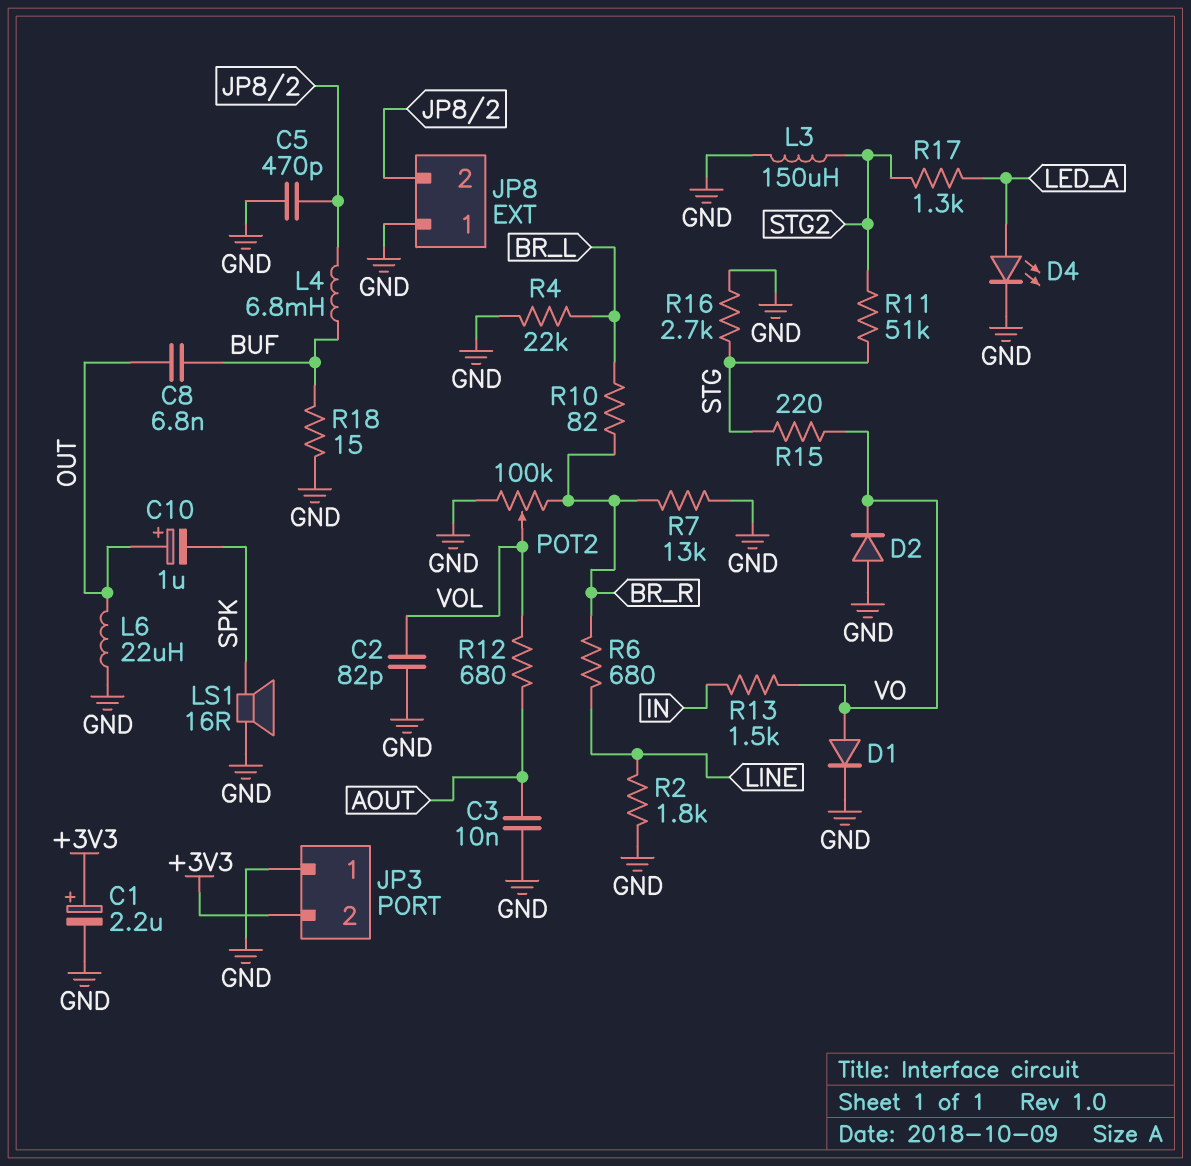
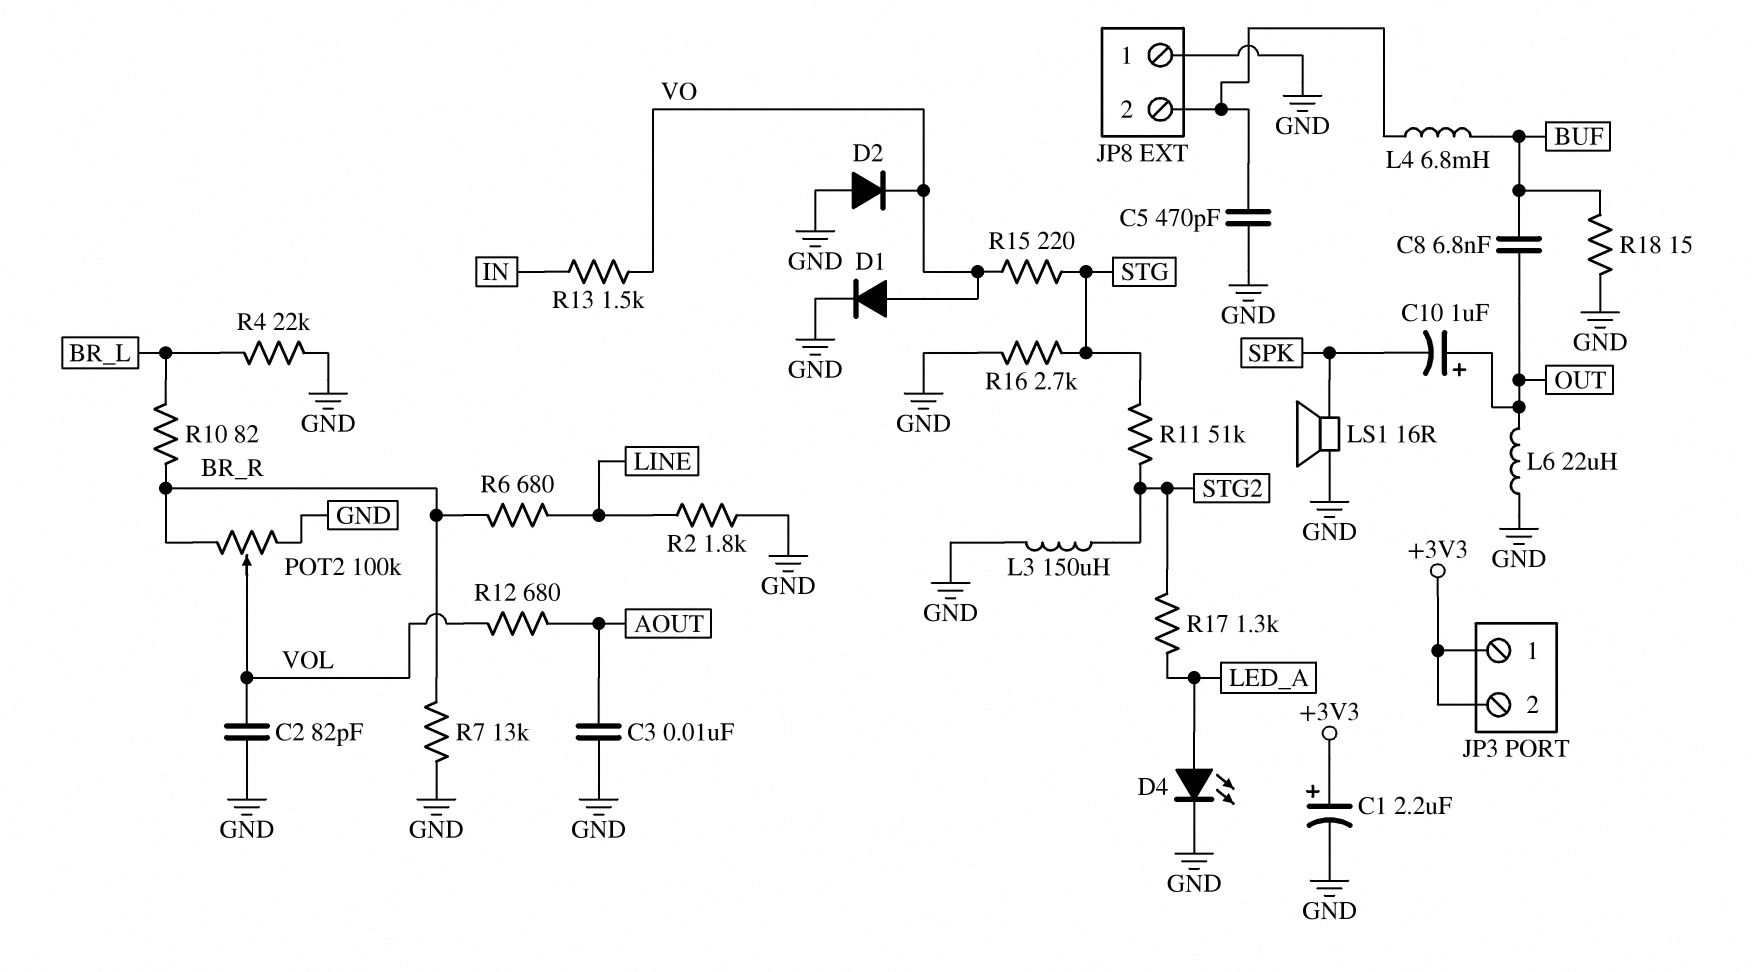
JP3 pin 1: GND -> +3V3

